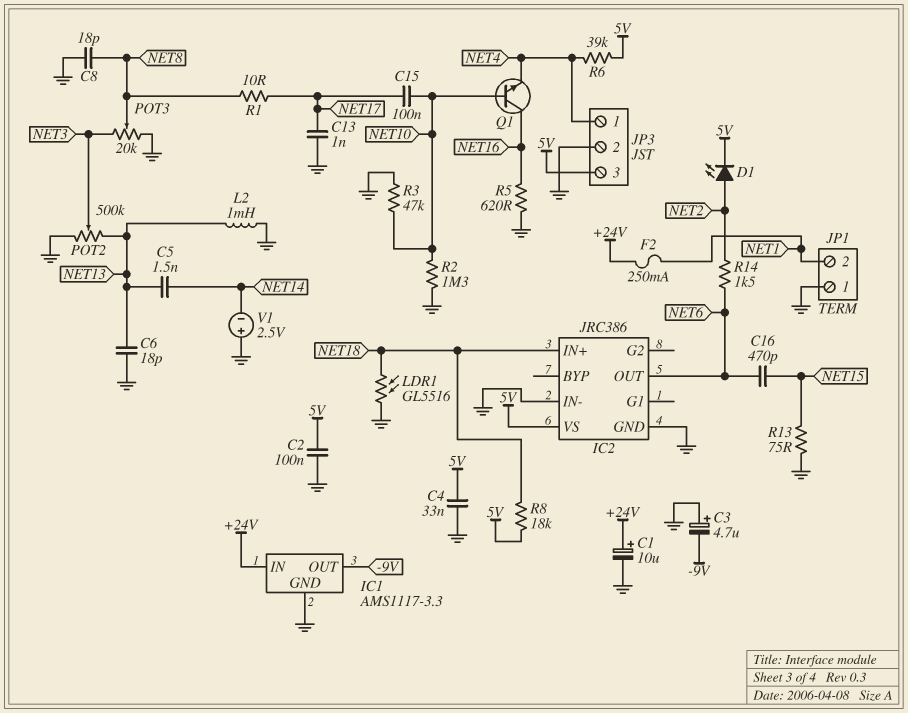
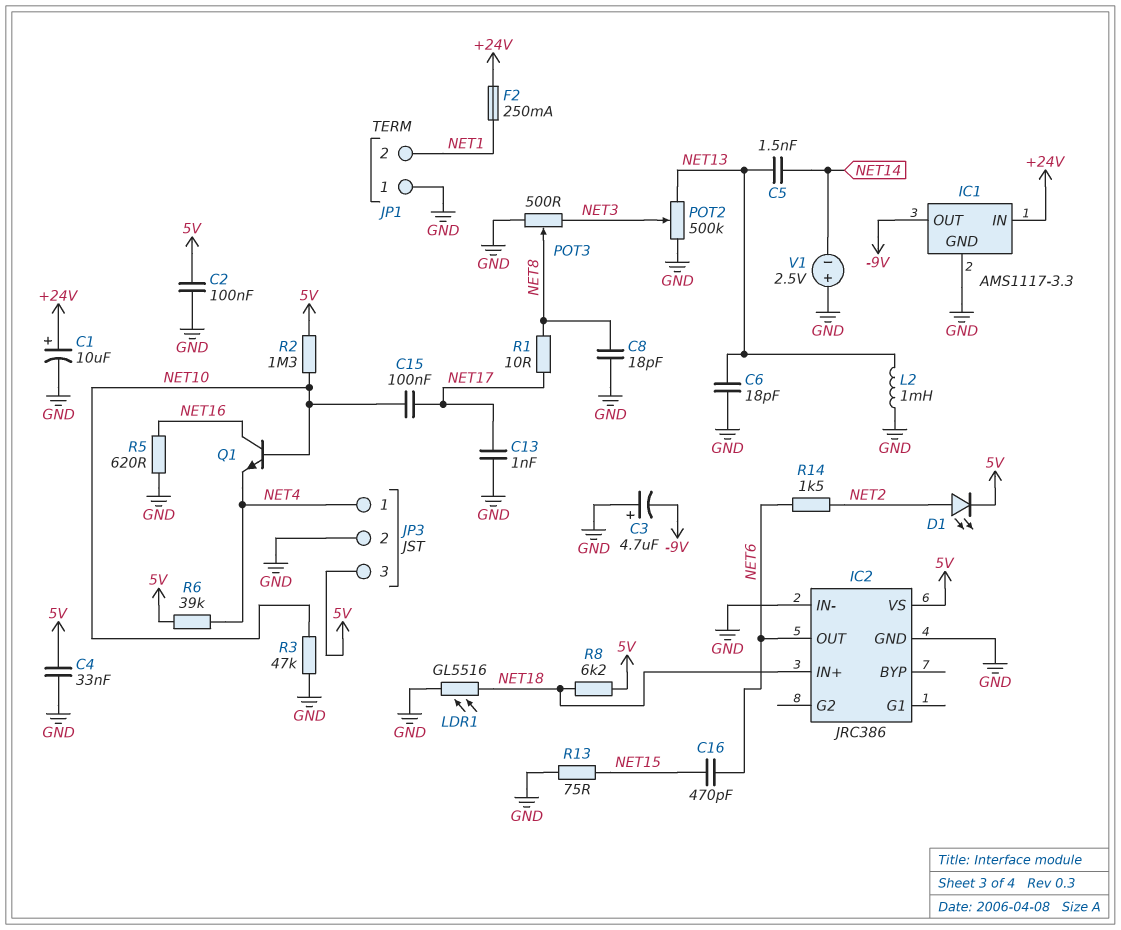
POT3: 20k (GND, NET3, wiper NET8) -> 500 (GND, NET3, wiper NET8)
R2: 1.3M (GND, NET10) -> 1.3M (5V, NET10)
R8: 18k (5V, NET18) -> 6.2k (5V, NET18)

